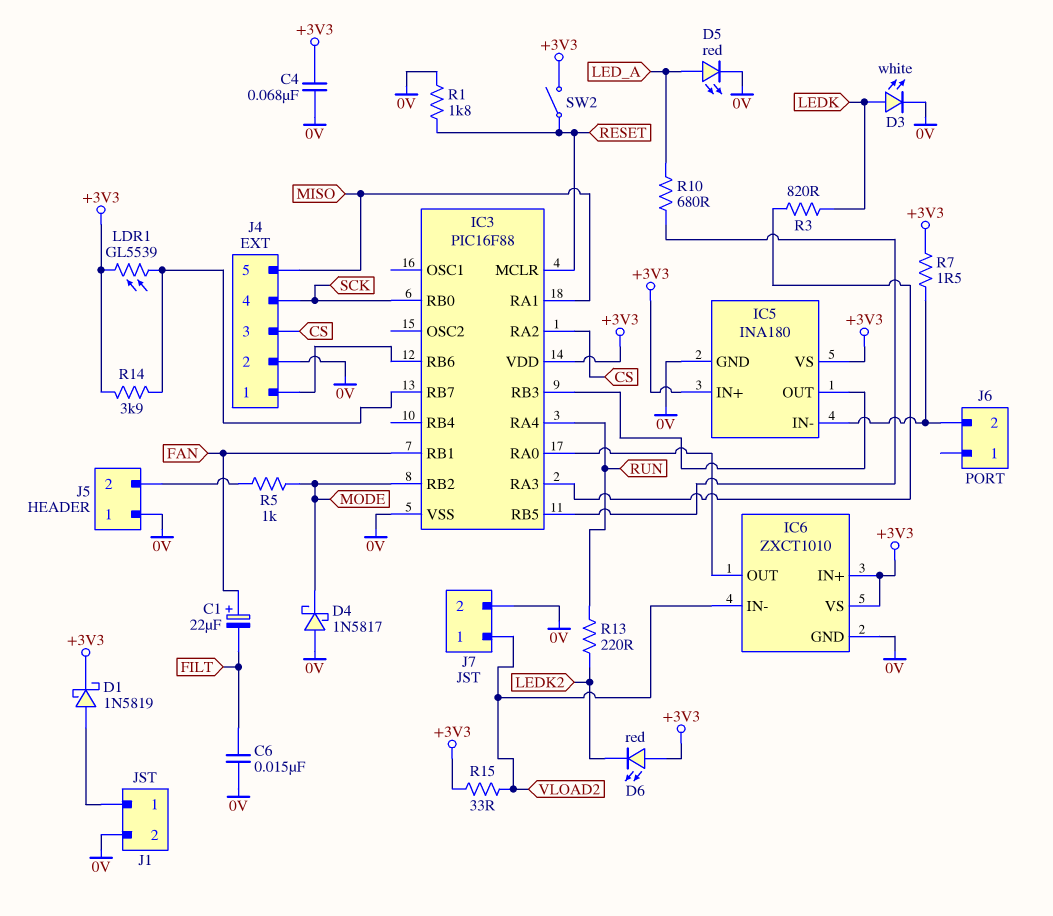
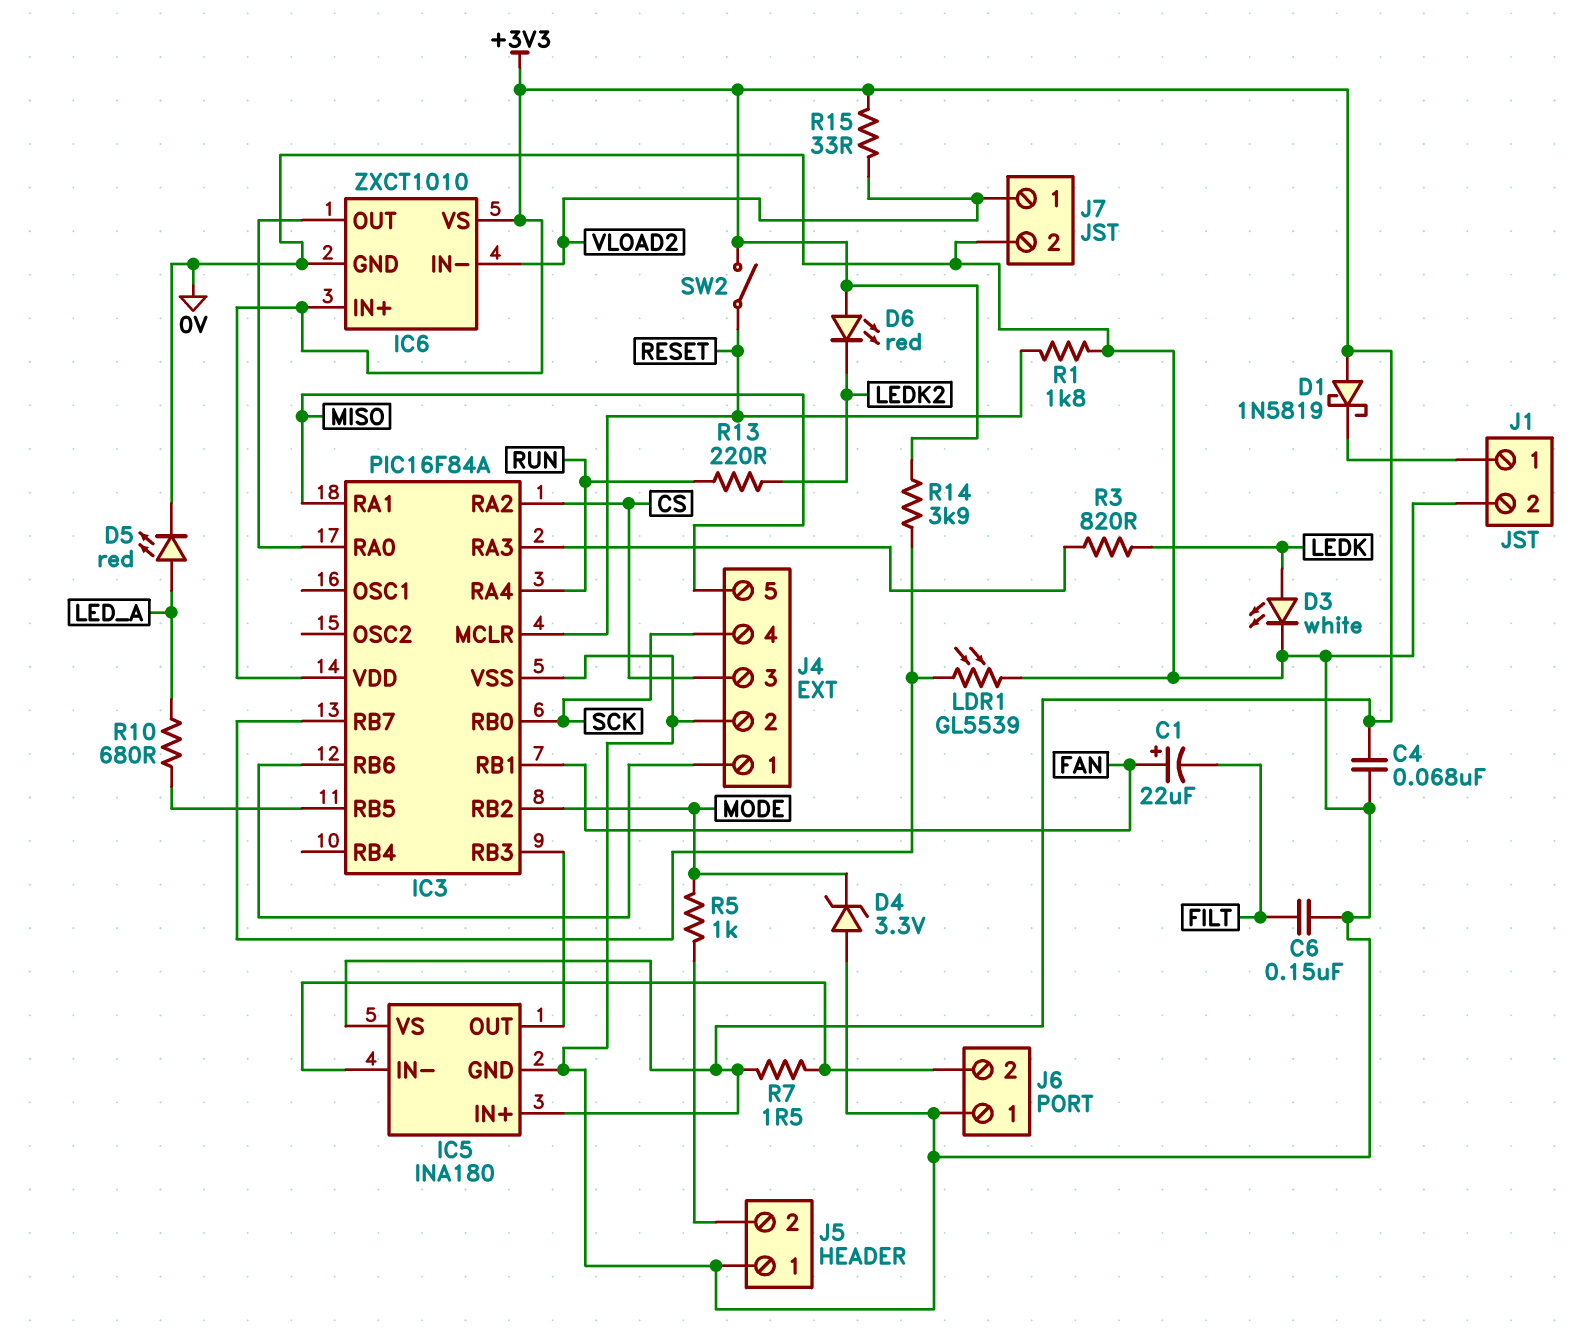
C6: 15nF (0V, FILT) -> 150nF (0V, FILT)
D1: schottky 1N5819 (A J1/1, K +3V3) -> schottky 1N5819 (A +3V3, K J1/1)
D4: schottky 1N5817 (A 0V, K MODE) -> zener 3.3V (A 0V, K MODE)
IC3: PIC16F88 -> PIC16F84A
J6 pin 1: none -> 0V
LDR1: GL5539 (+3V3, IC3/RB7) -> GL5539 (0V, IC3/RB7)

